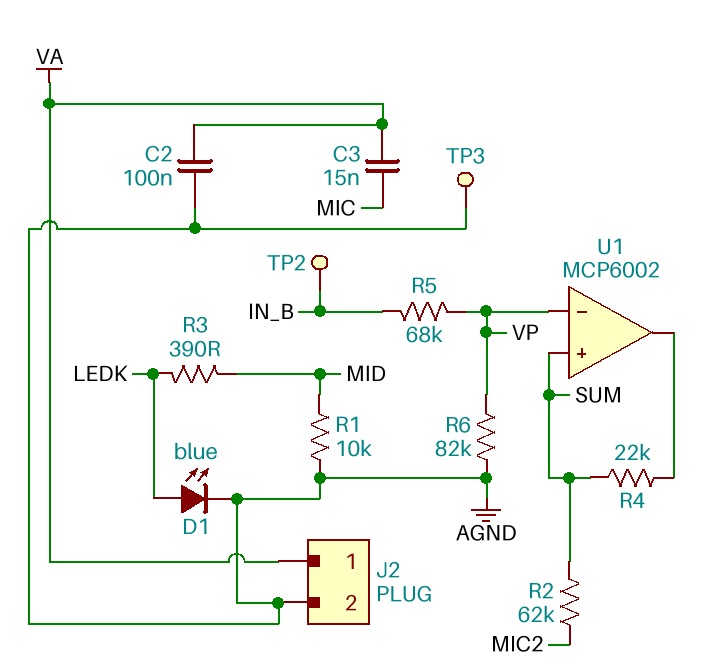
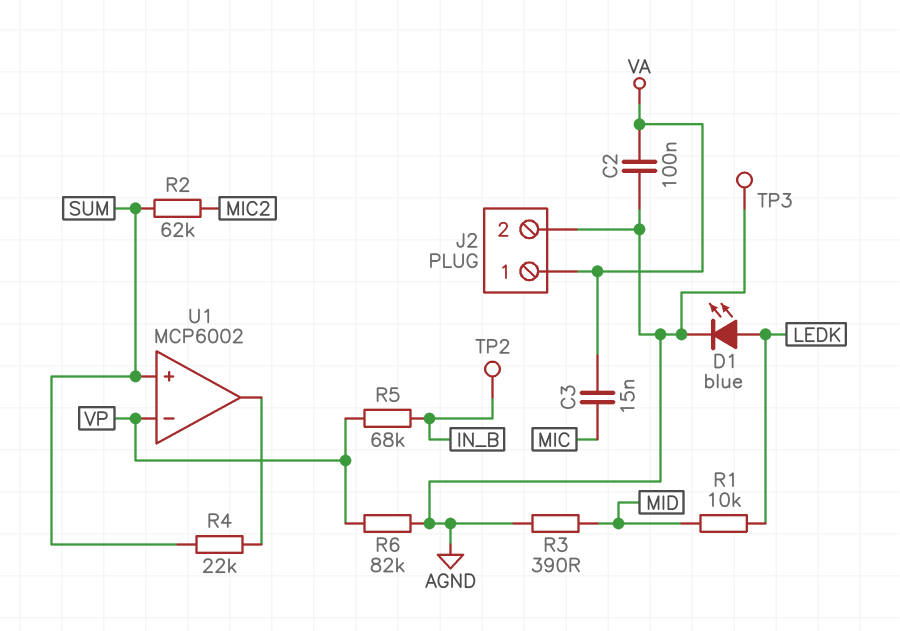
R1: 10k (AGND, MID) -> 10k (LEDK, MID)
R3: 390 (LEDK, MID) -> 390 (AGND, MID)

